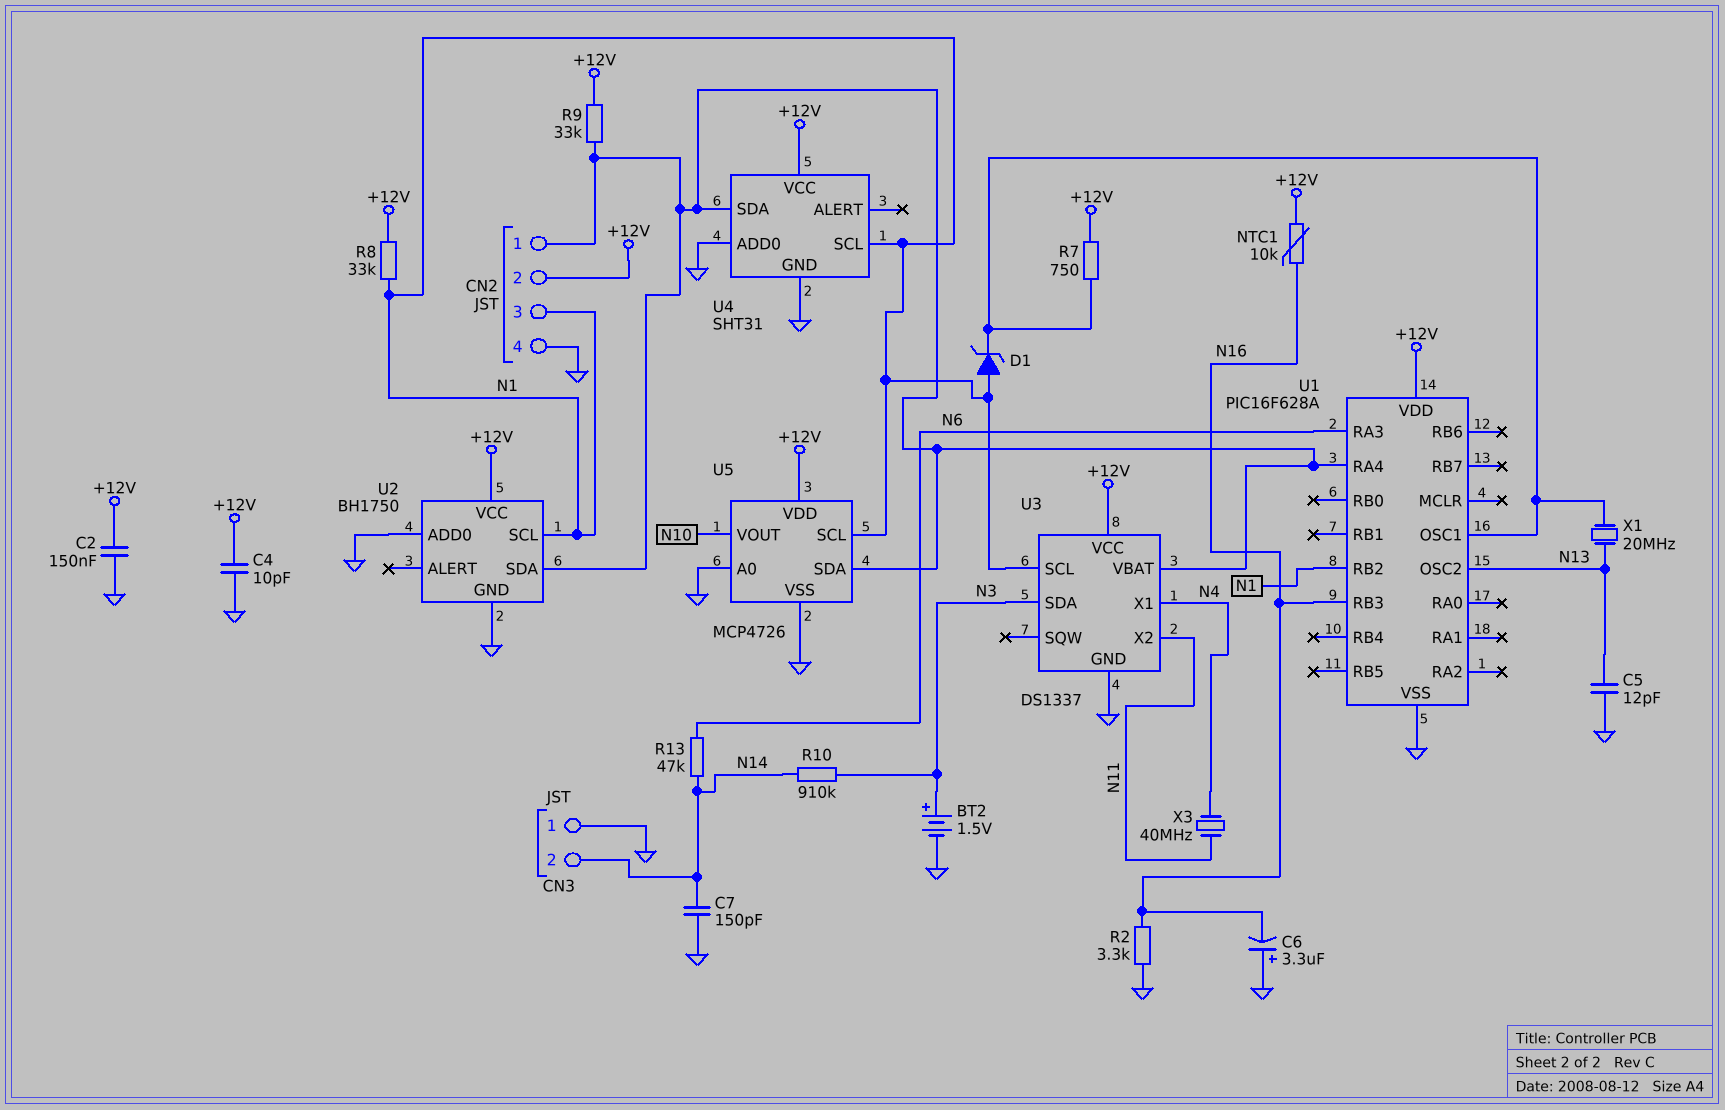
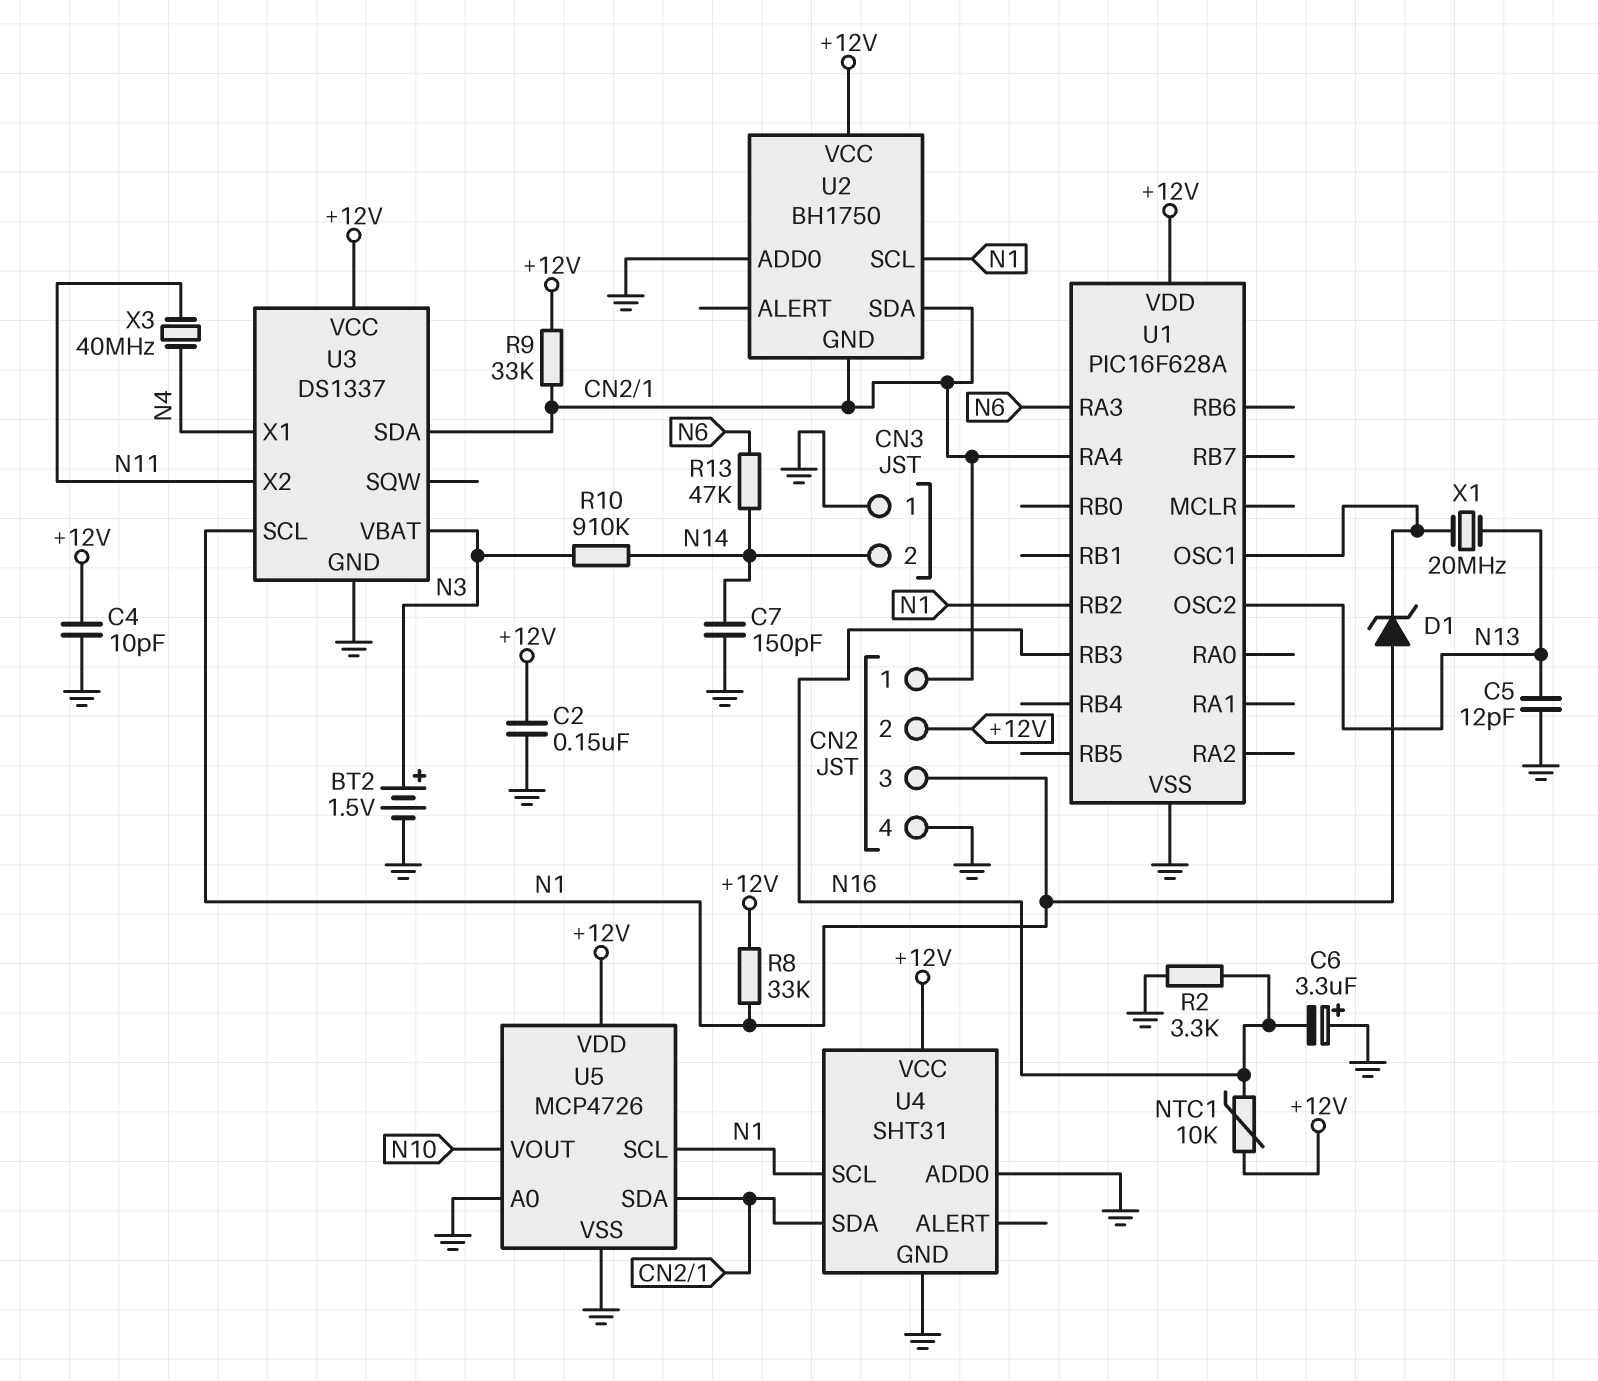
R7: 750 (+12V, U1/OSC1) -> none
U2 pin GND: GND -> CN2/1
U3 pin SDA: N3 -> CN2/1
U3 pin VBAT: CN2/1 -> N3

